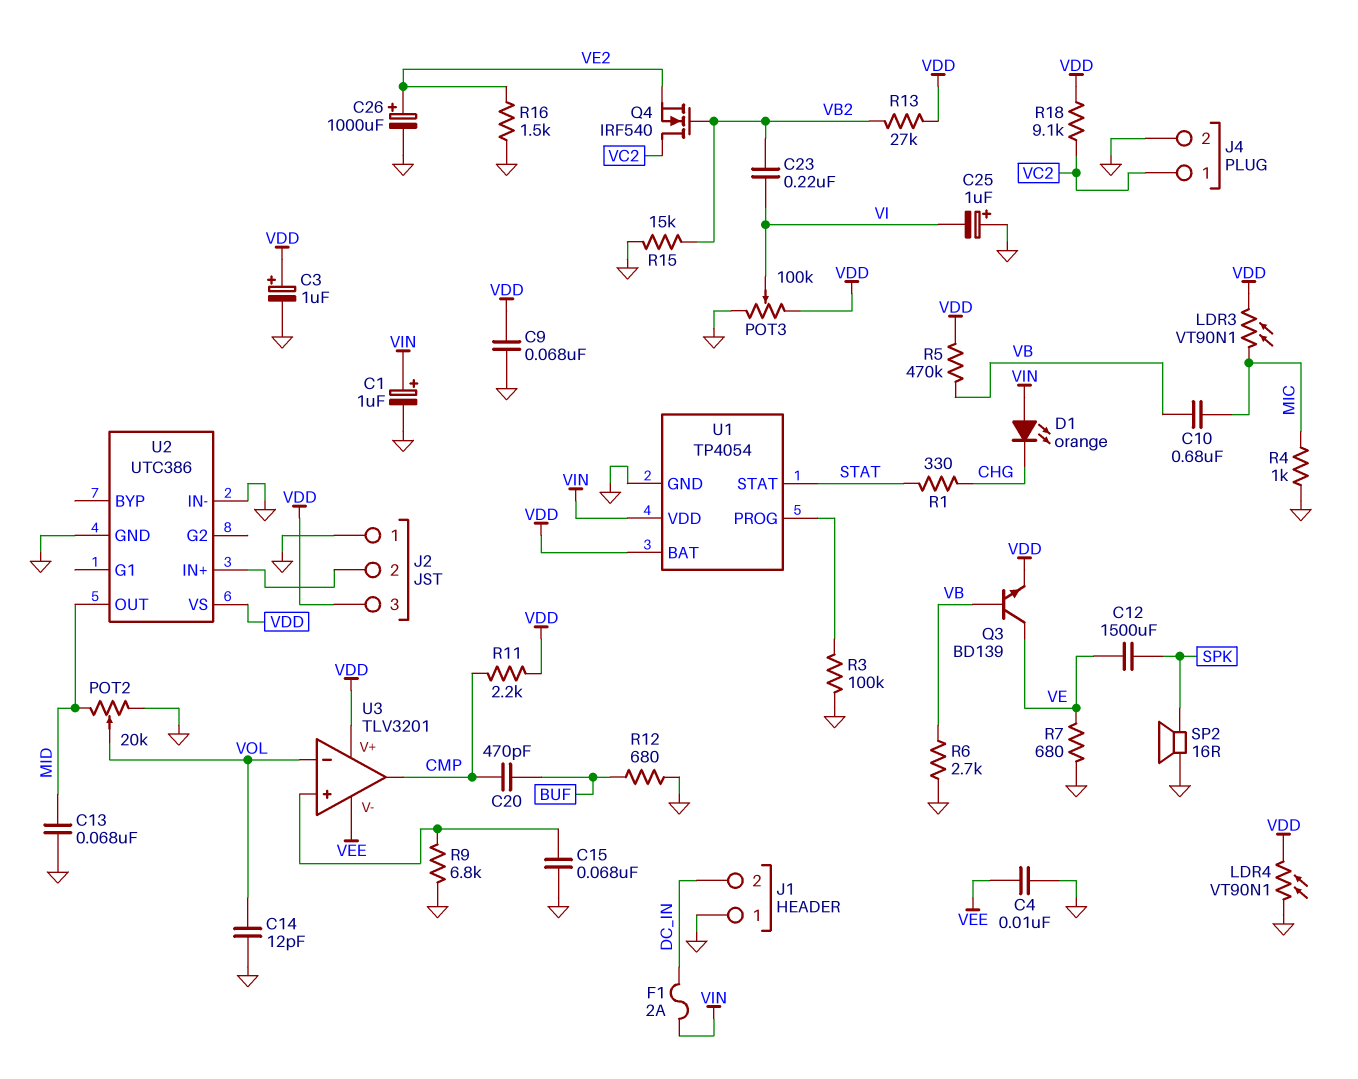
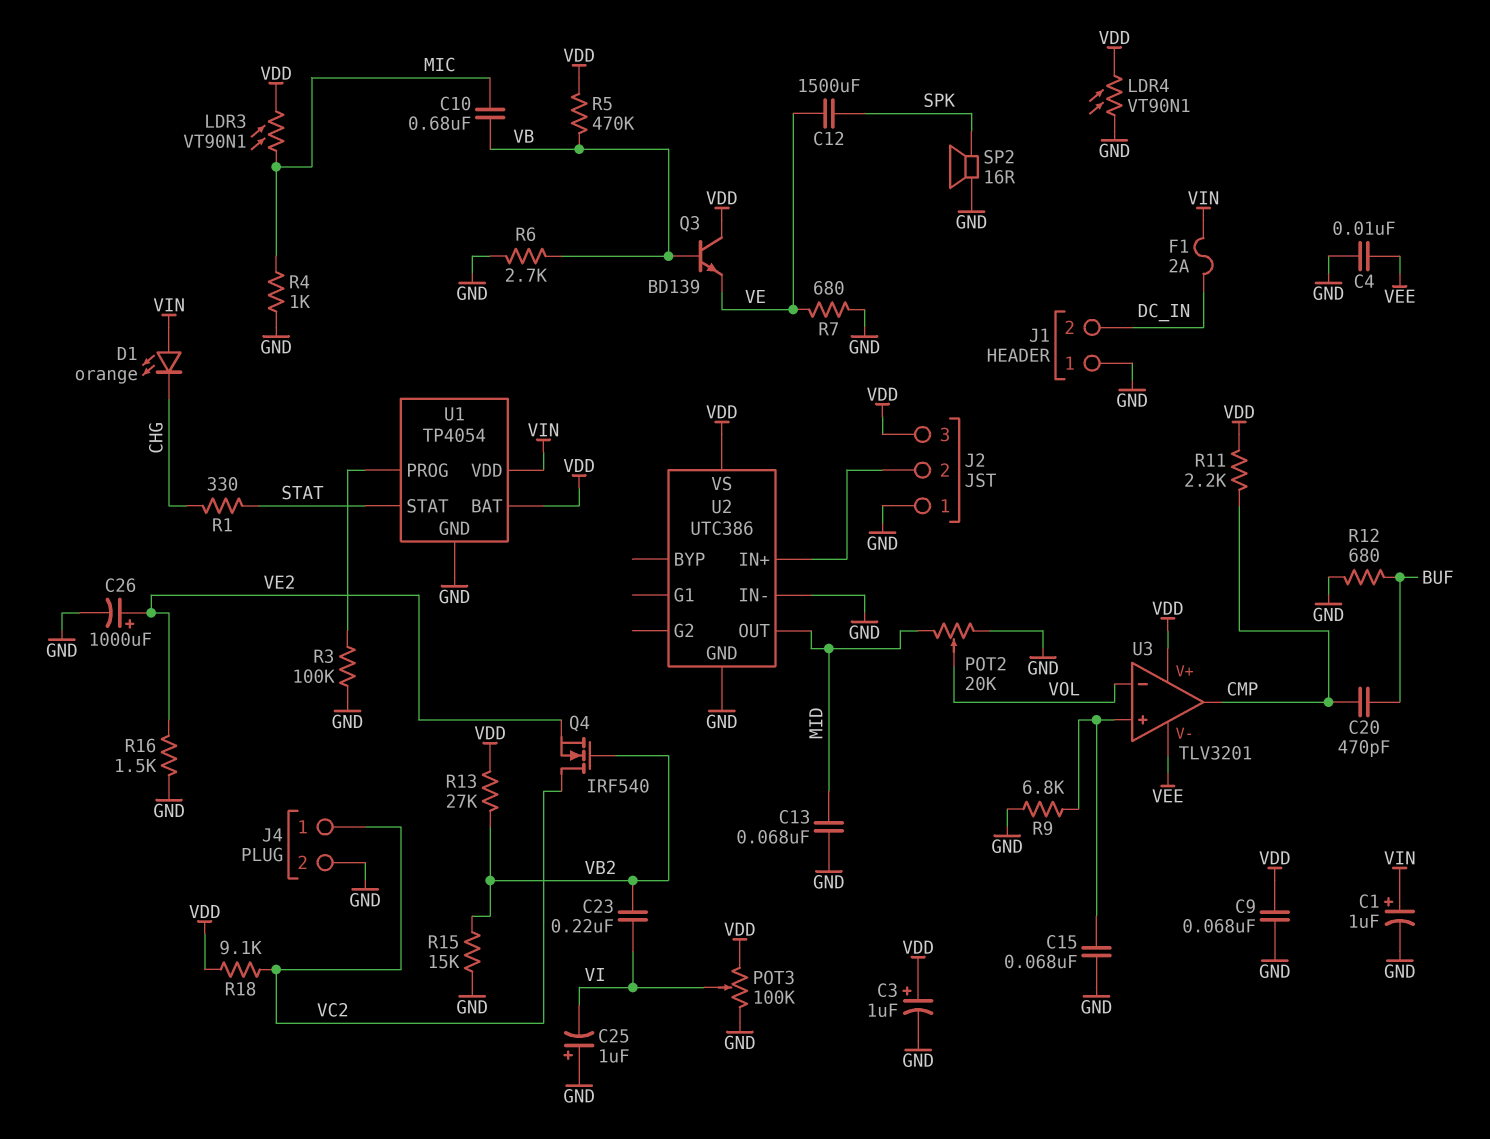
C14: 12pF (GND, VOL) -> none
Q3: NPN BD139 (B VB, C VE, E VDD) -> NPN BD139 (B VB, C VDD, E VE)

